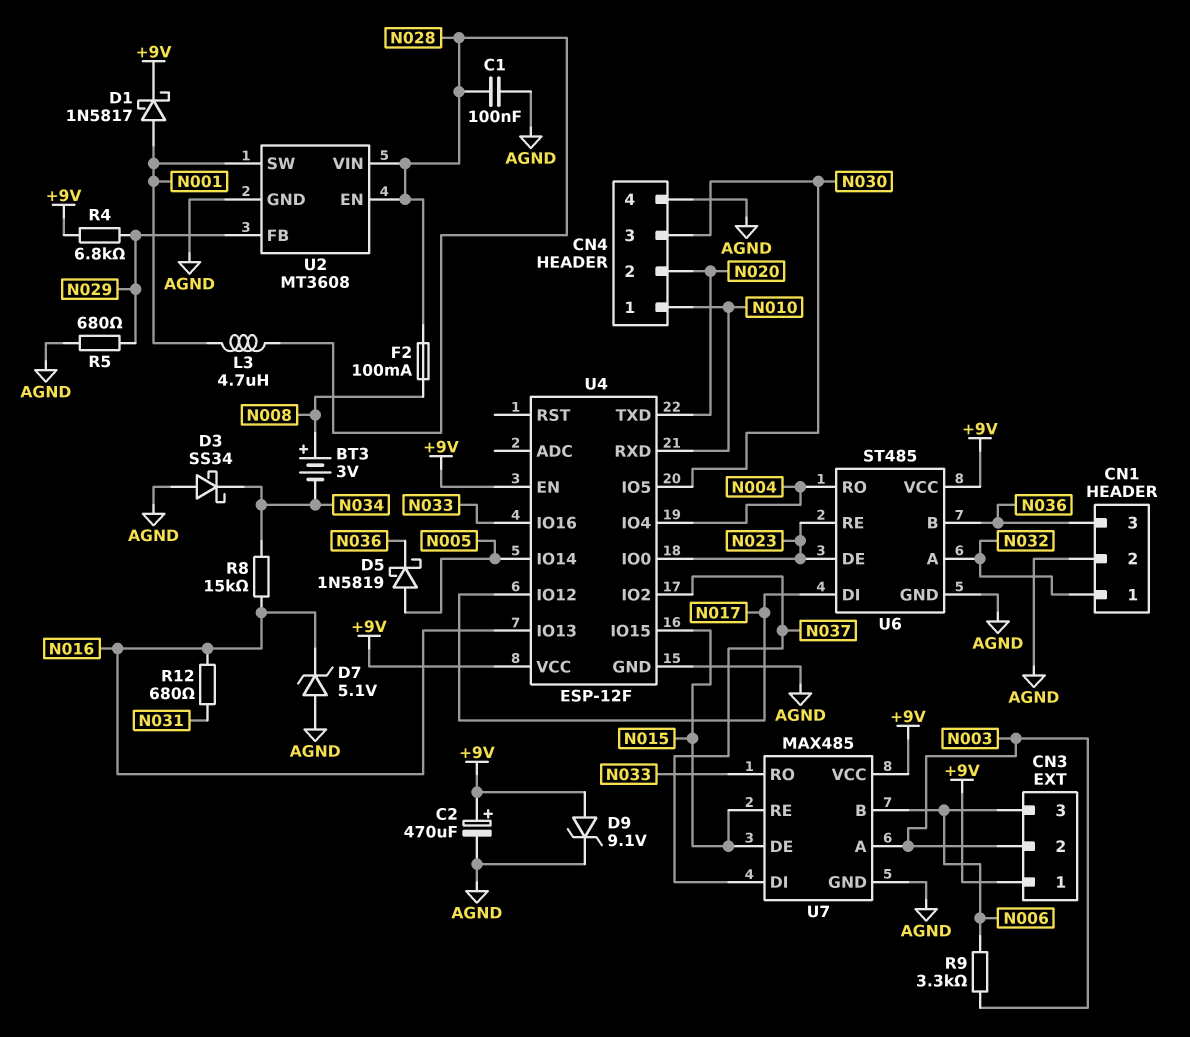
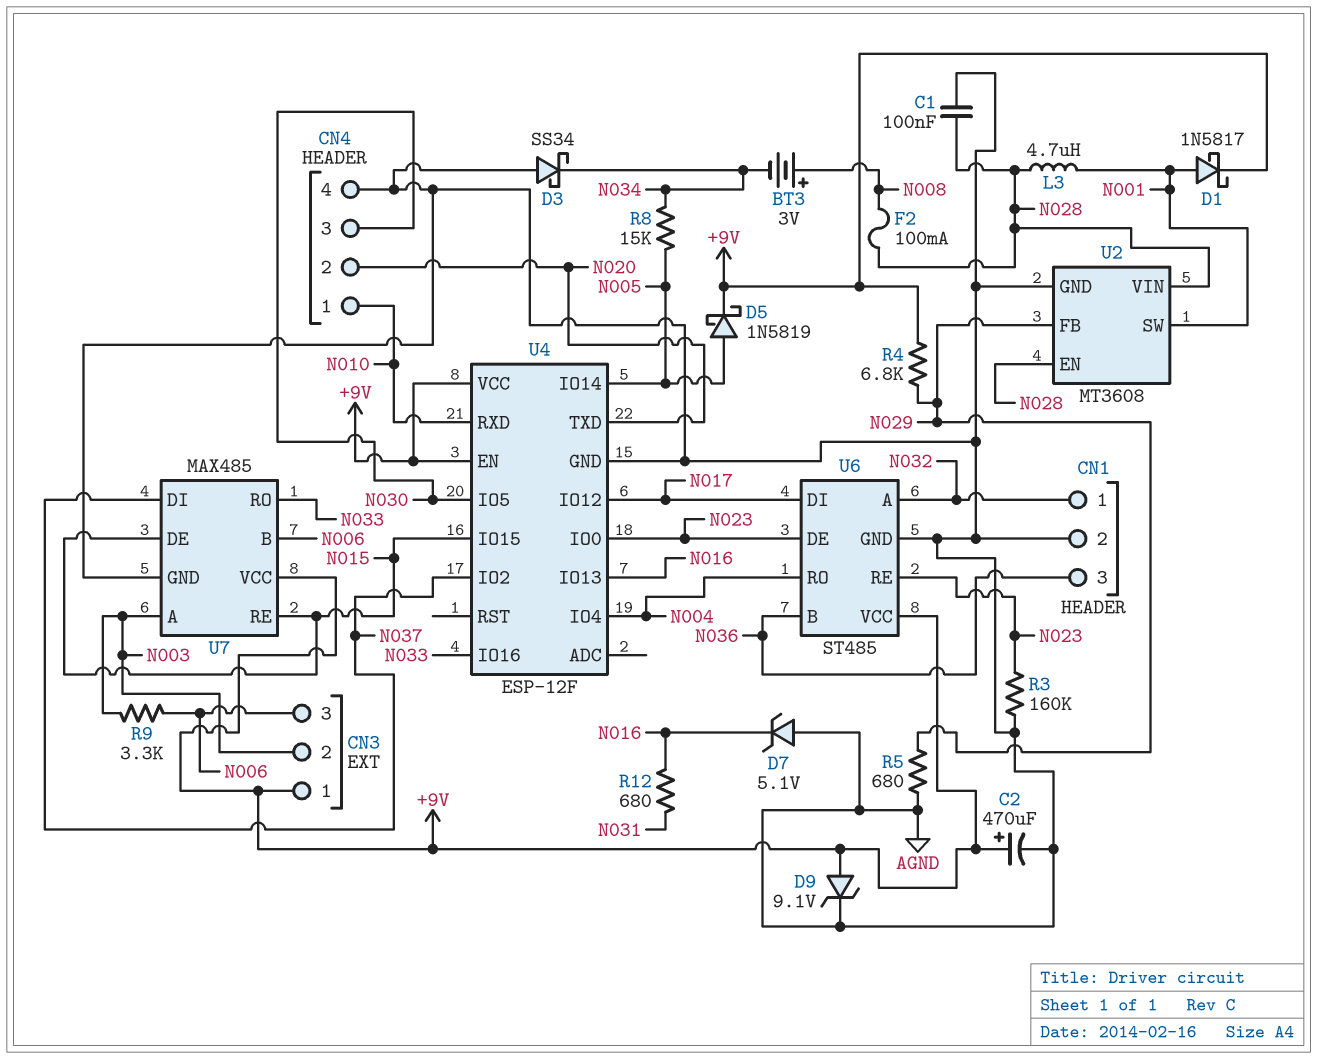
D5: schottky 1N5819 (A N005, K N036) -> schottky 1N5819 (A N005, K +9V)
R3: none -> 160k (AGND, N023)
R8: 15k (N016, N034) -> 15k (N005, N034)

